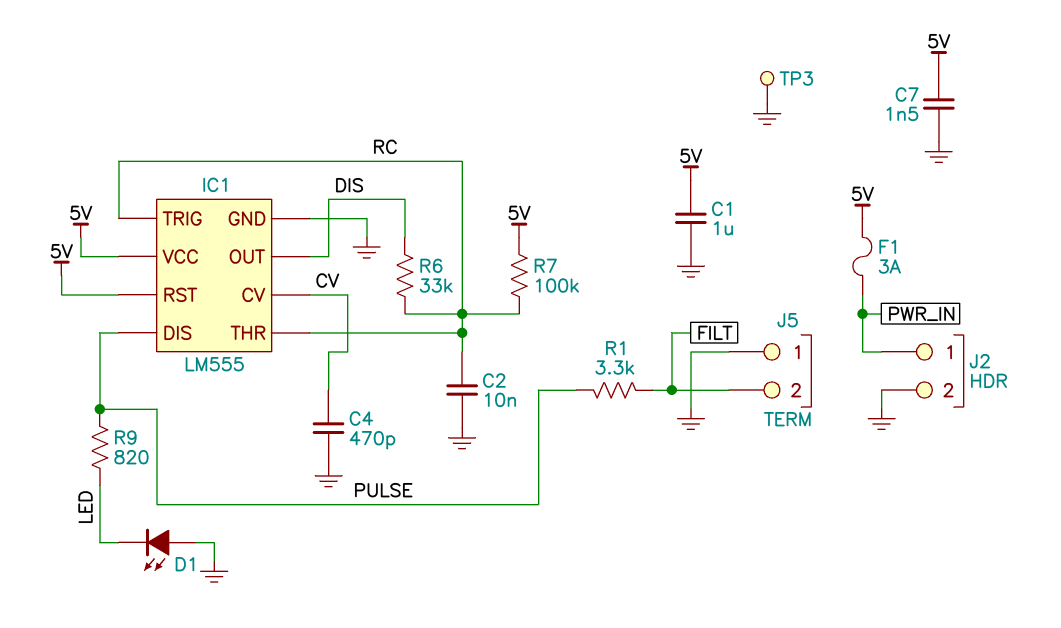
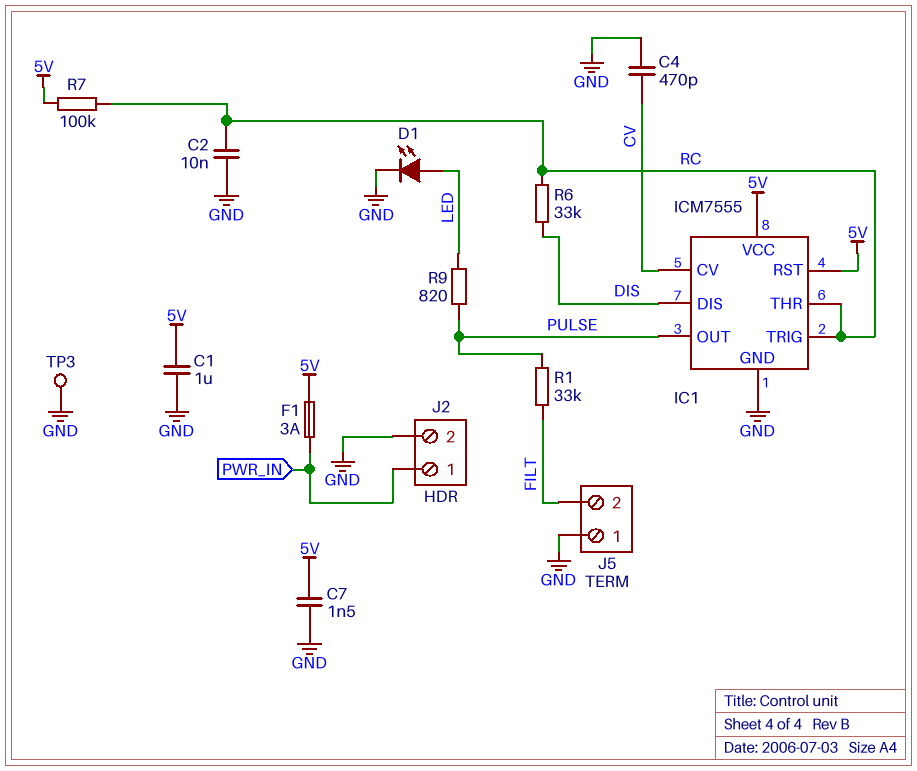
D1: LED (A GND, K LED) -> LED (A LED, K GND)
IC1: LM555 -> ICM7555
IC1 pin DIS: PULSE -> DIS
IC1 pin OUT: DIS -> PULSE
R1: 3.3k (FILT, PULSE) -> 33k (FILT, PULSE)

